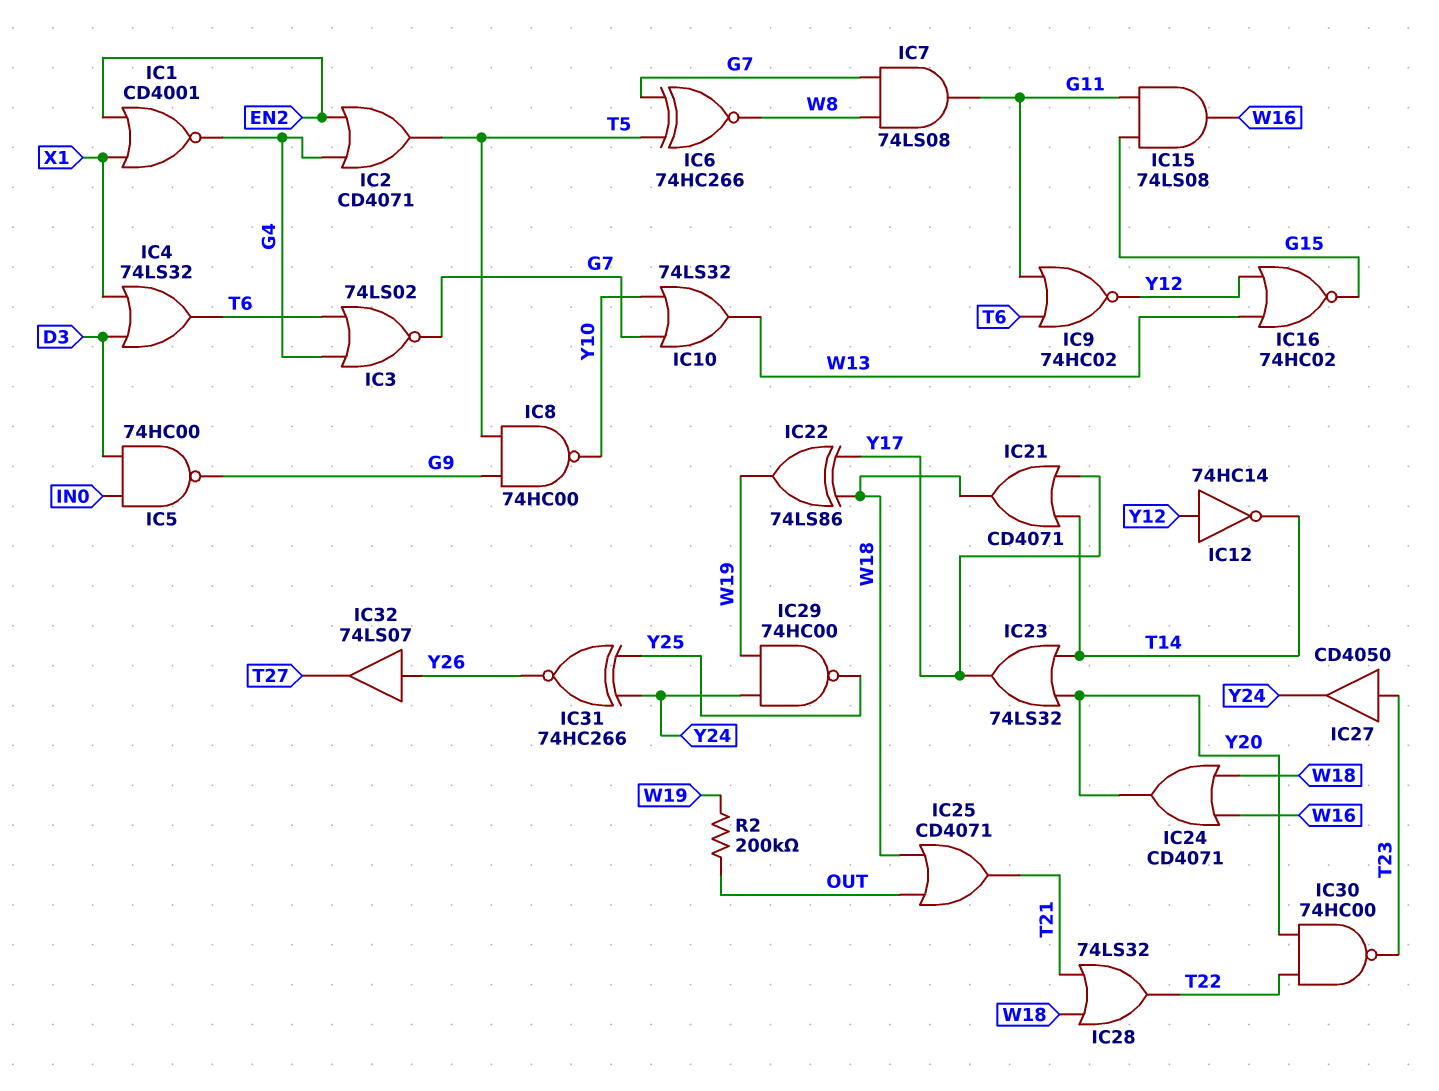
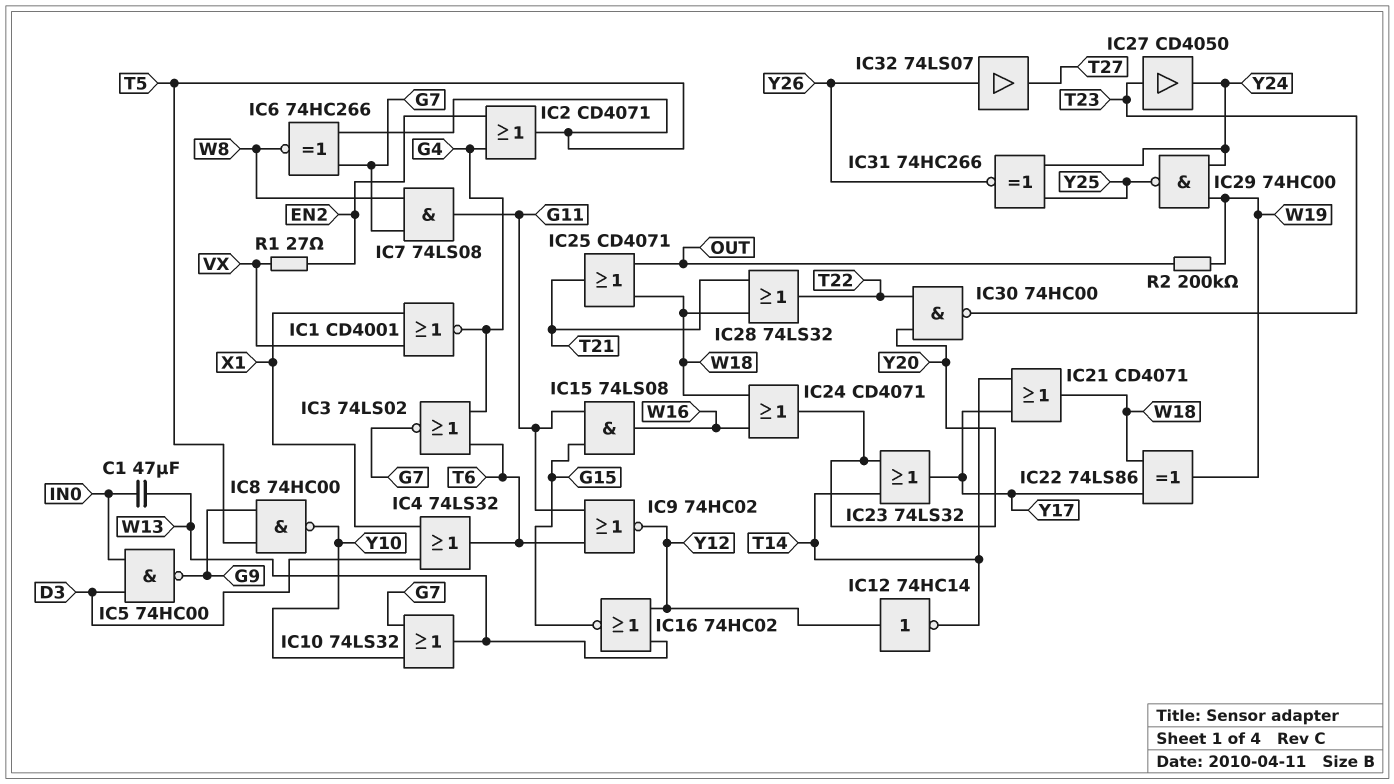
C1: none -> 47uF (IN0, W13)
IC1: NOR CD4001 (in EN2, in X1, out G4) -> NOR CD4001 (in VX, in X1, out G4)
R1: none -> 27 (EN2, VX)

